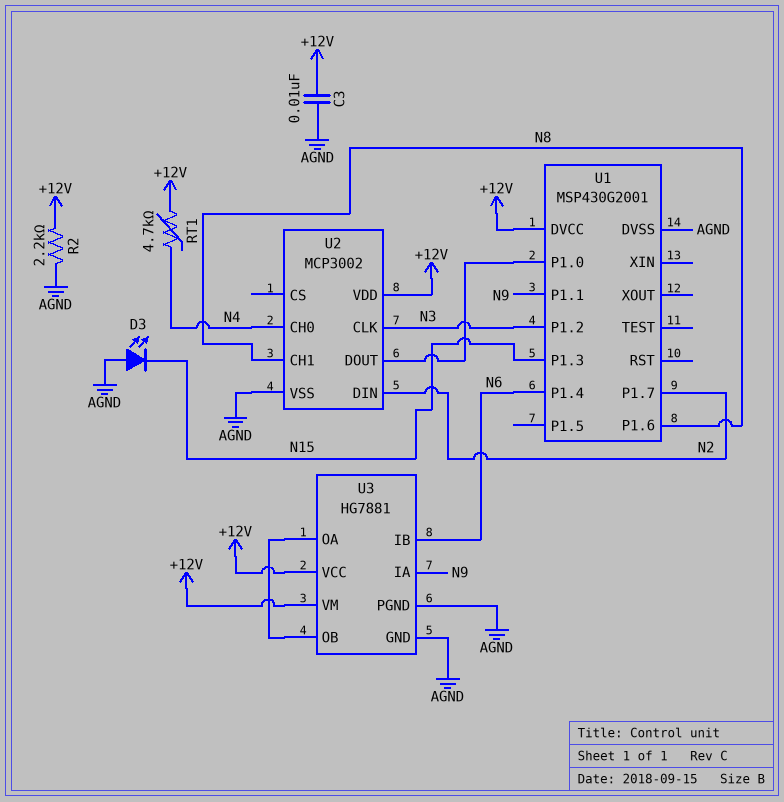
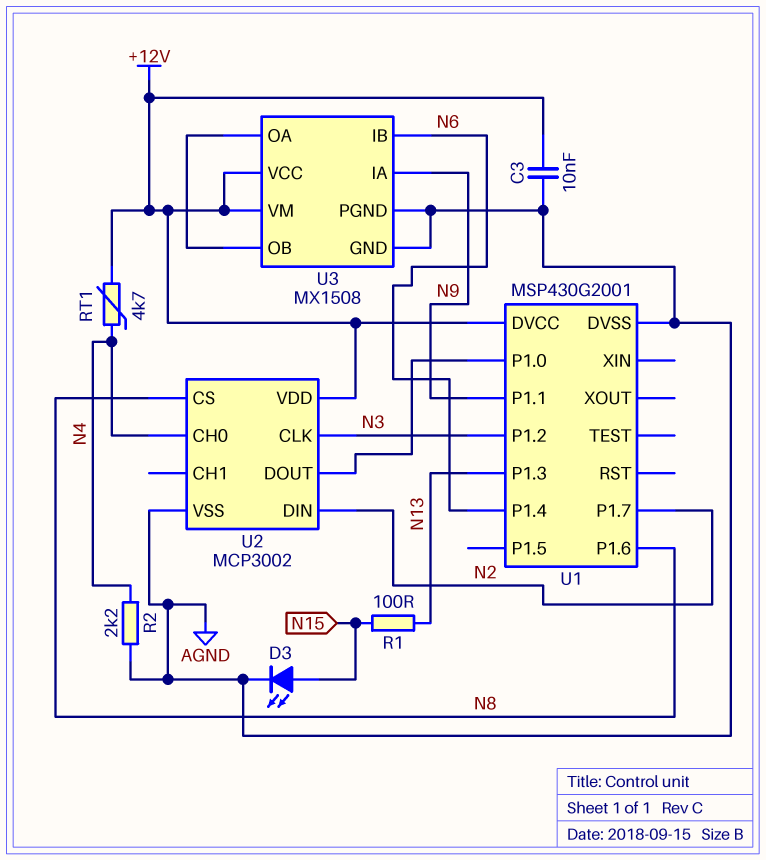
D3: LED (A AGND, K N15) -> LED (A N15, K AGND)
R1: none -> 100 (N13, N15)
R2: 2.2k (+12V, AGND) -> 2.2k (AGND, N4)
U1 pin P1.3: N15 -> N13
U2 pin CH1: N8 -> none
U2 pin CS: none -> N8
U3: HG7881 -> MX1508

